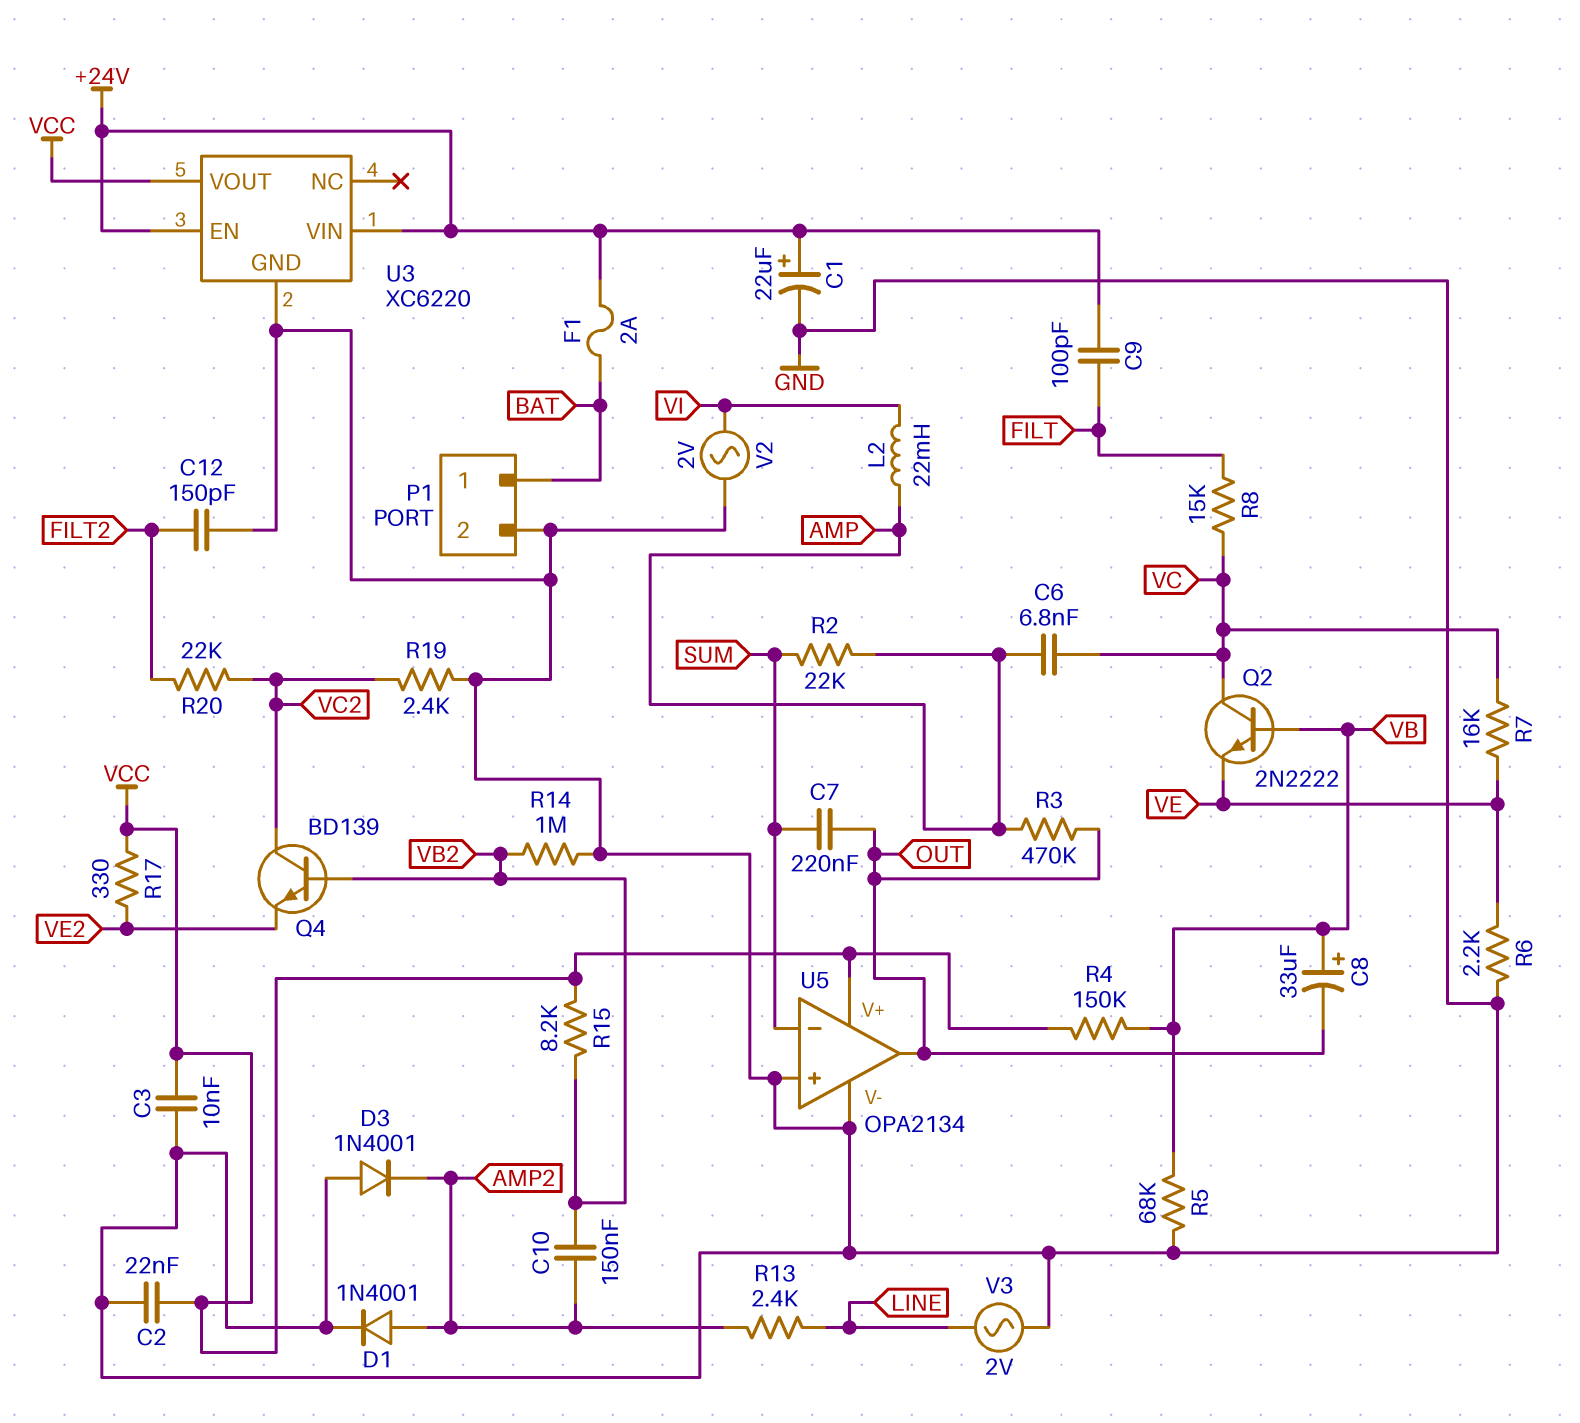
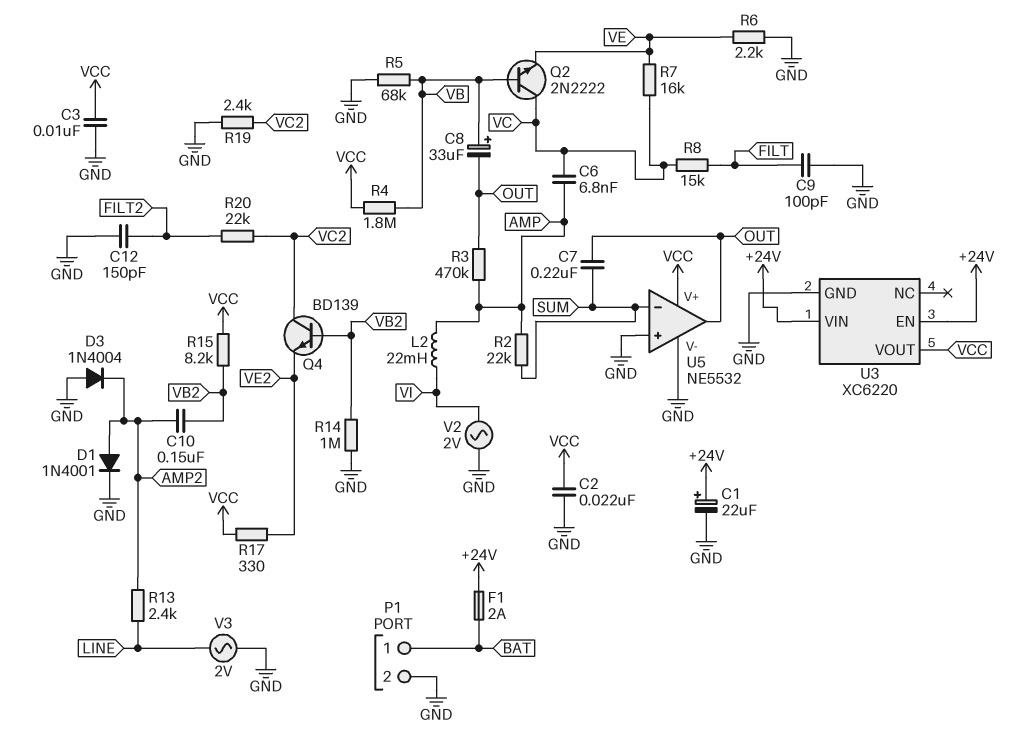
C9: 100pF (+24V, FILT) -> 100pF (FILT, GND)
D3: diode 1N4001 (A GND, K AMP2) -> diode 1N4004 (A GND, K AMP2)
R4: 150k (VB, VCC) -> 1.8M (VB, VCC)
U5: OPA2134 -> NE5532

